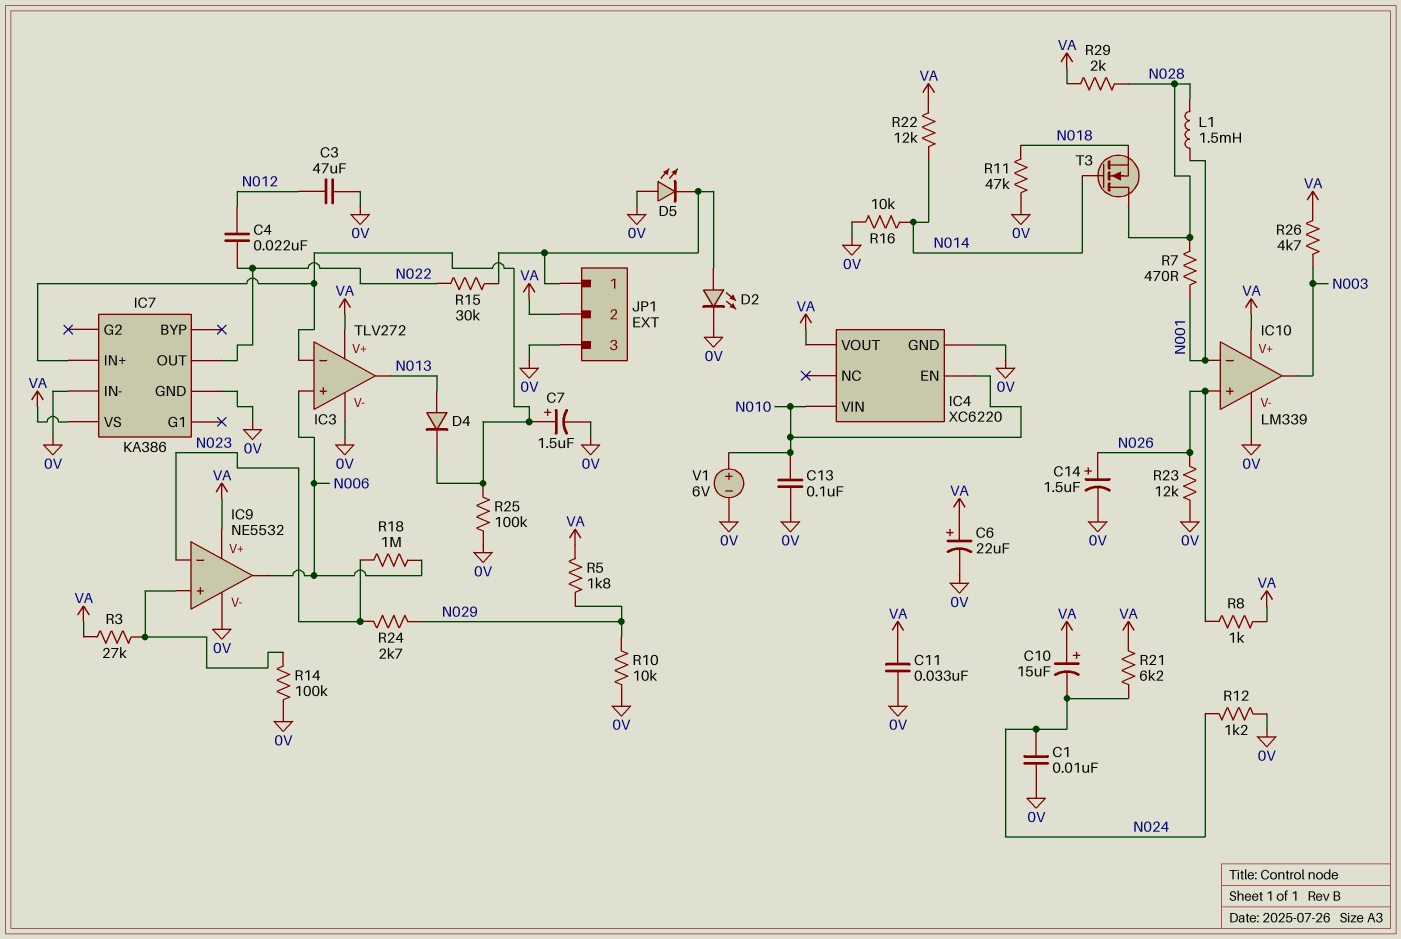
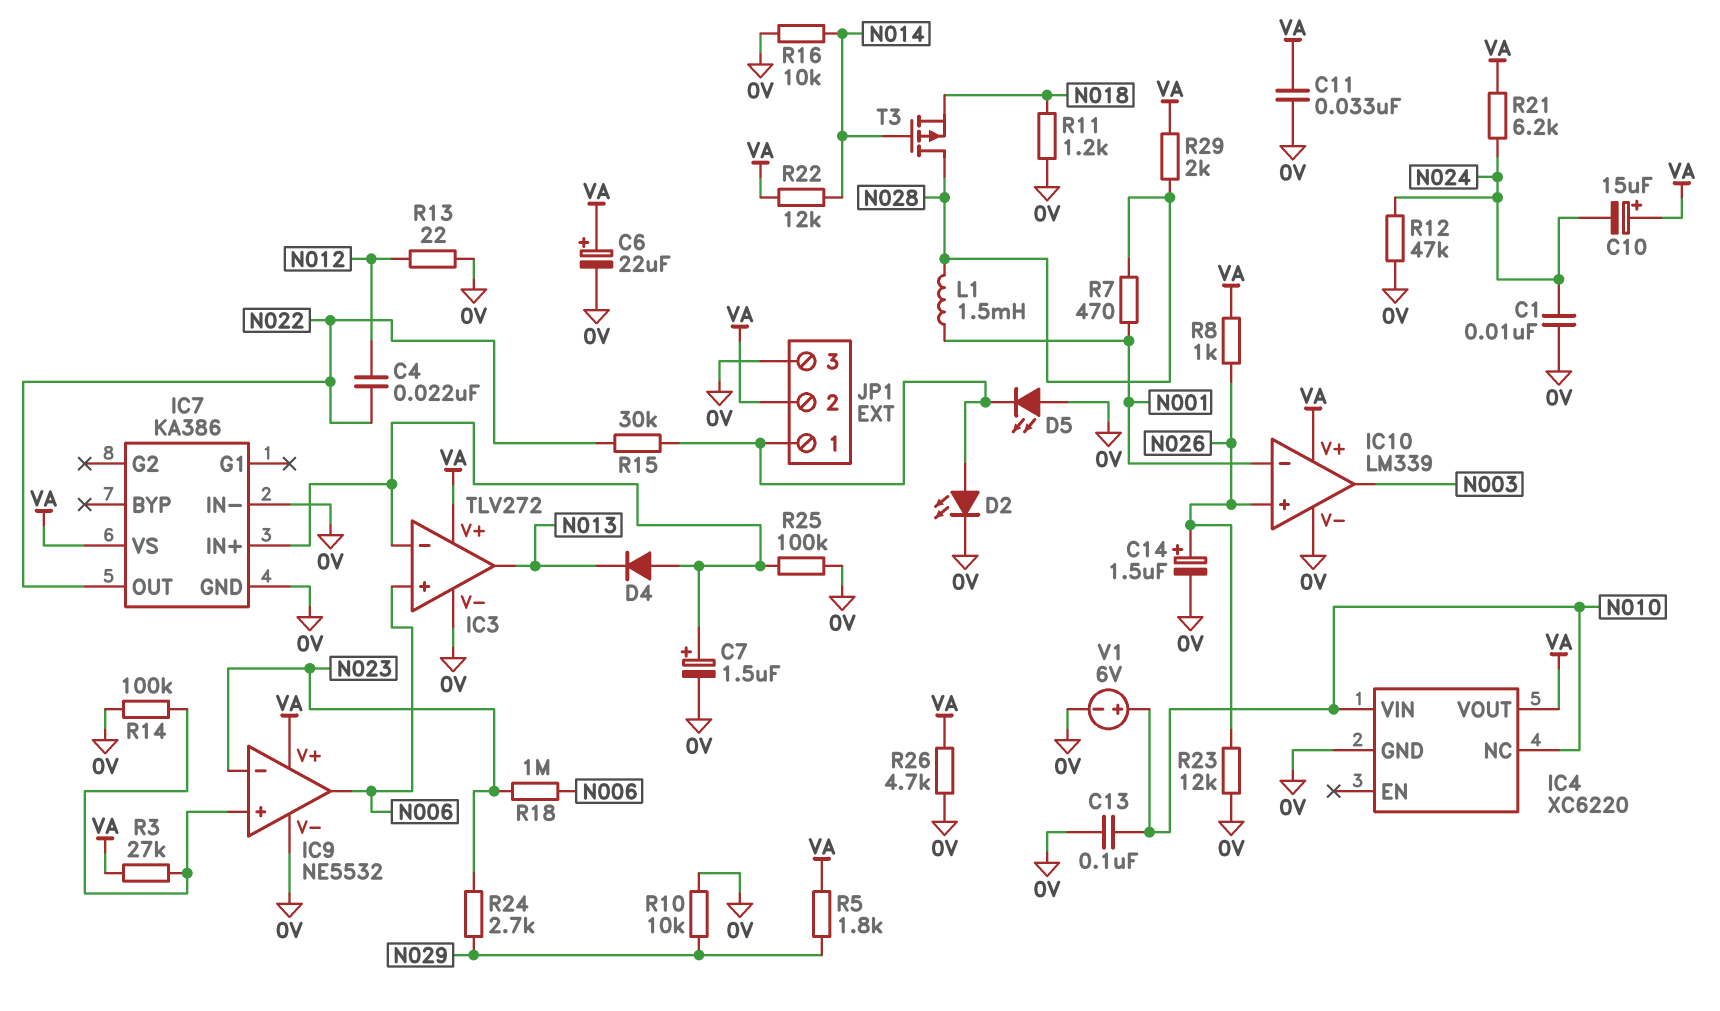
C3: 47uF (0V, N012) -> none
D4: diode (A N013, K IC3/in-) -> diode (A IC3/in-, K N013)
IC4 pin EN: N010 -> none
IC4 pin NC: none -> N010
R11: 47k (0V, N018) -> 1.2k (0V, N018)
R12: 1.2k (0V, N024) -> 47k (0V, N024)
R13: none -> 22 (0V, N012)
R26: 4.7k (N003, VA) -> 4.7k (0V, VA)
T3: NMOS (G N014, D N028, S N018) -> PMOS (G N014, D N028, S N018)

